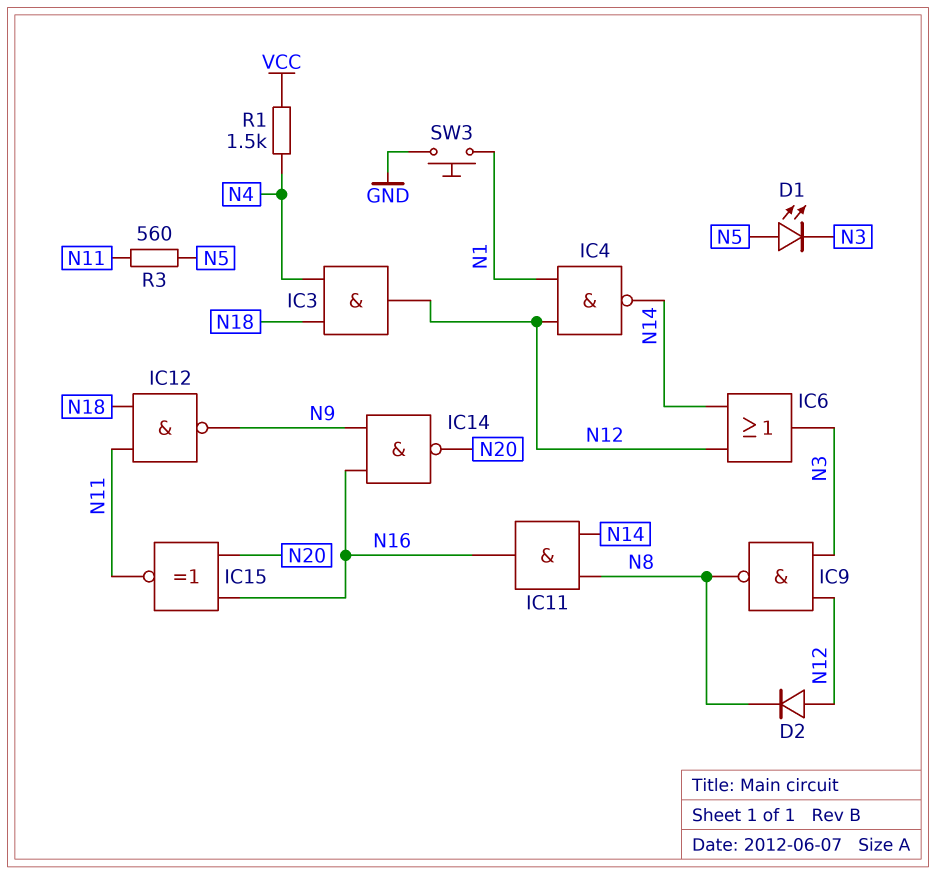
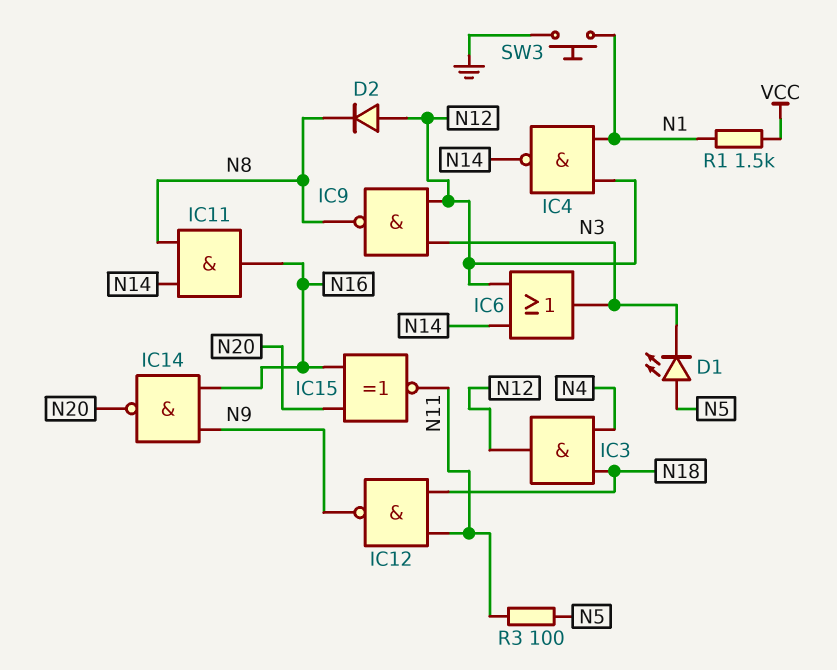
R1: 1.5k (N4, VCC) -> 1.5k (N1, VCC)
R3: 560 (N5, N11) -> 100 (N5, N11)

